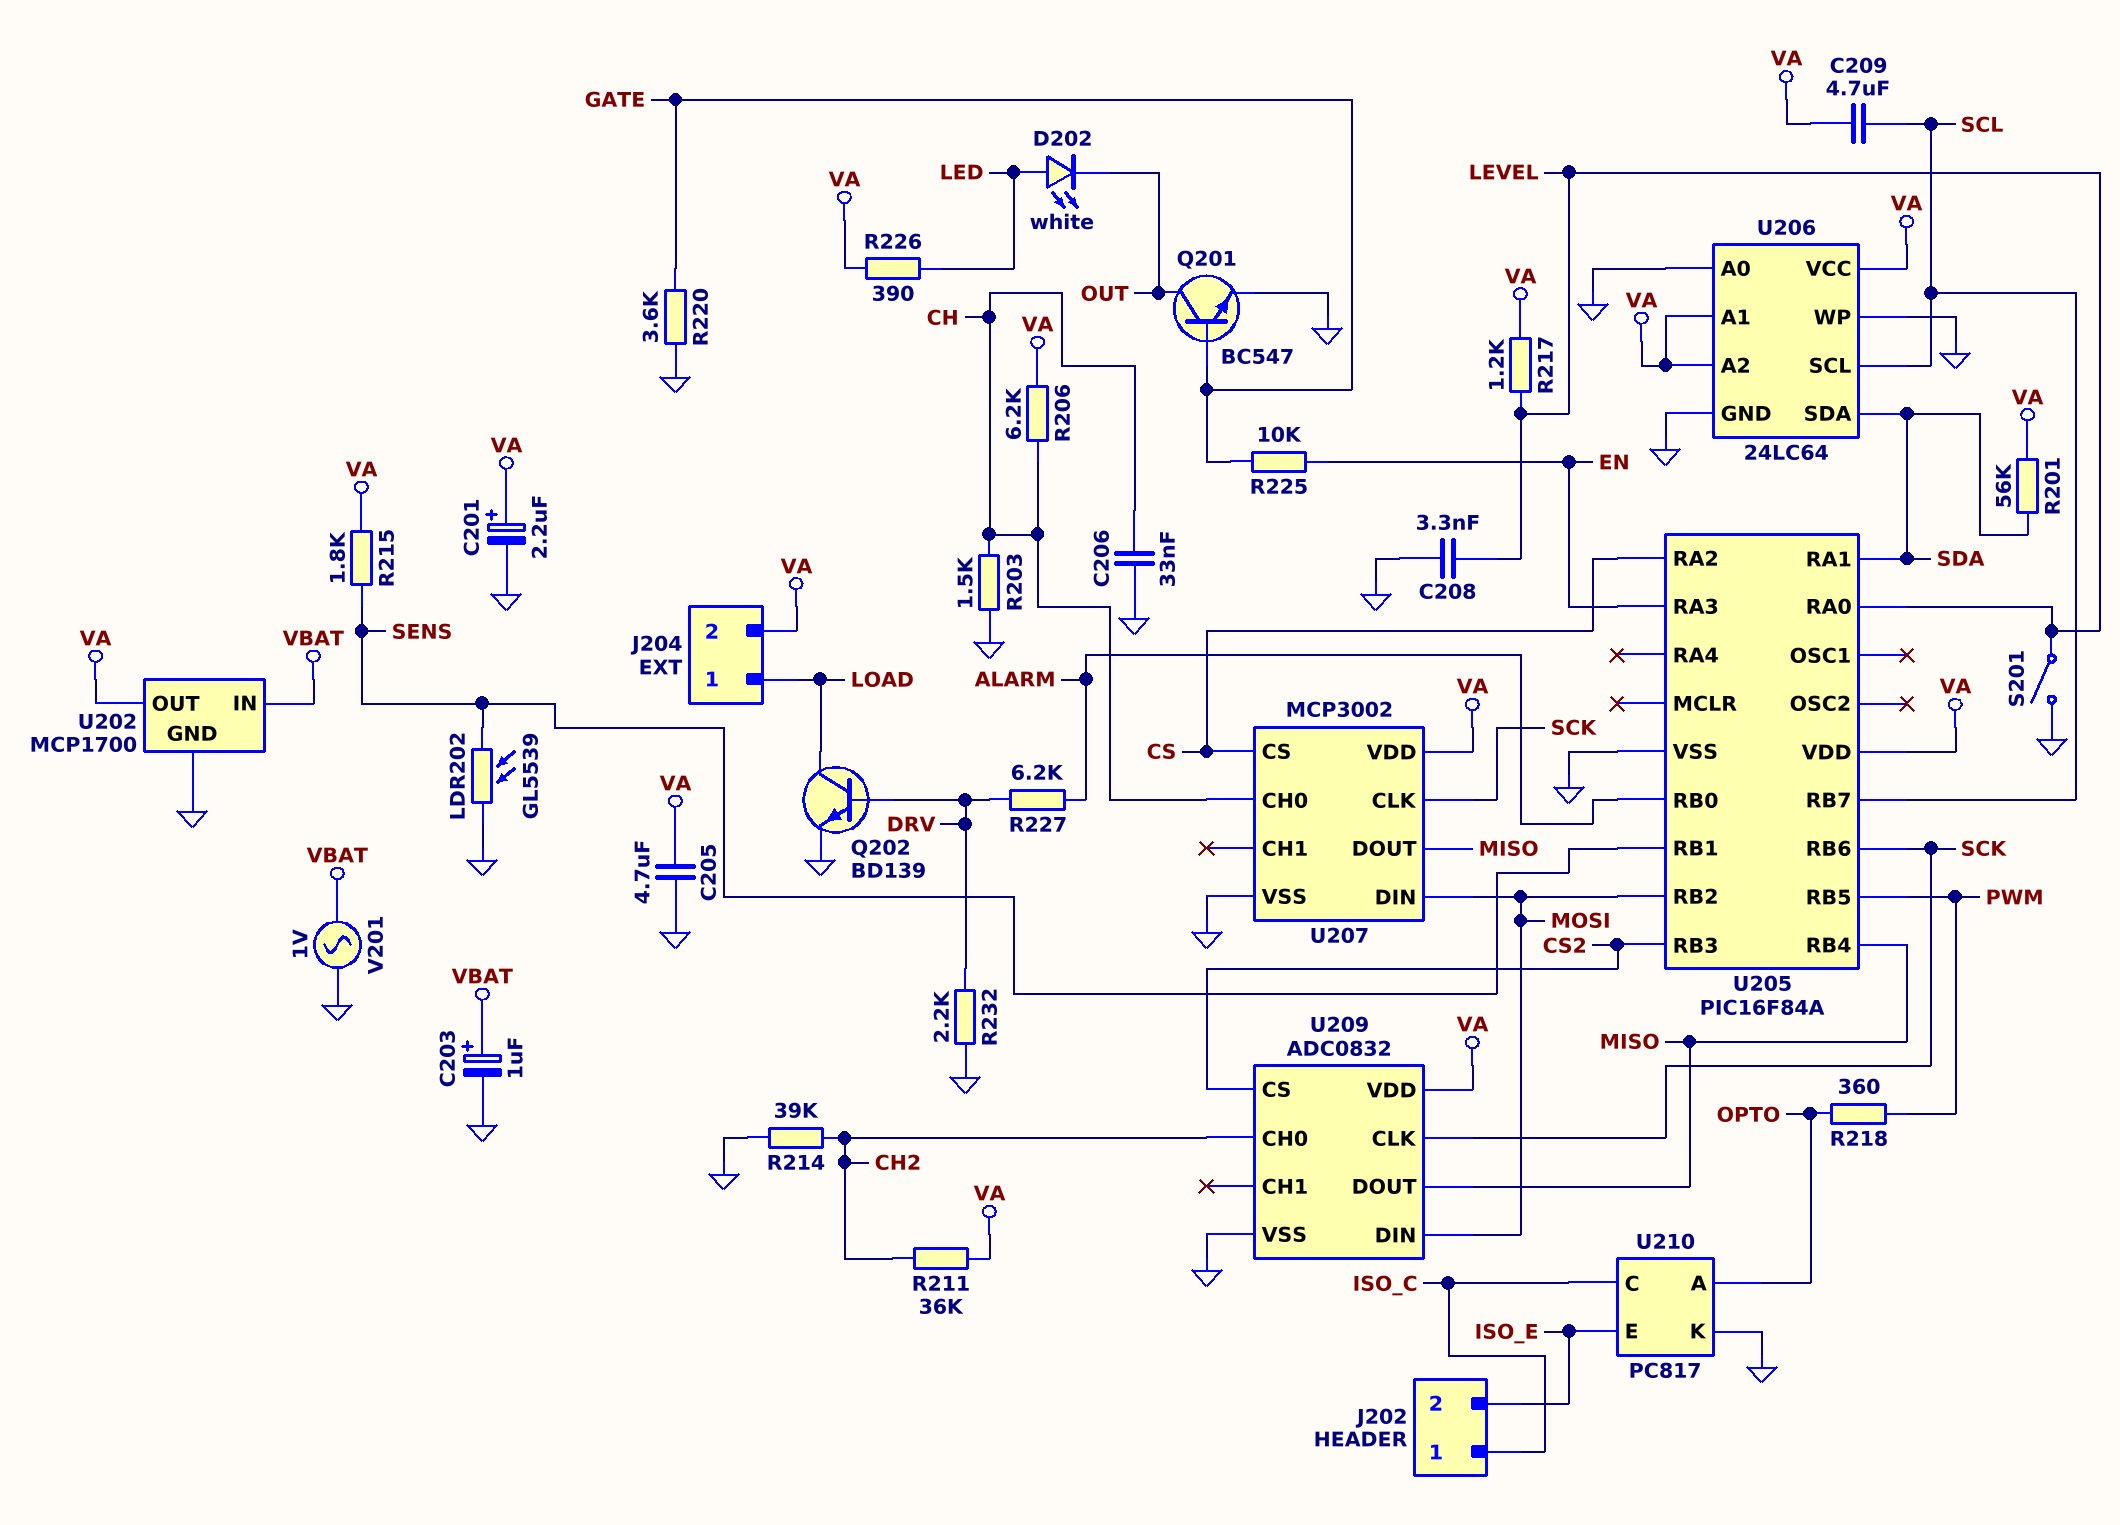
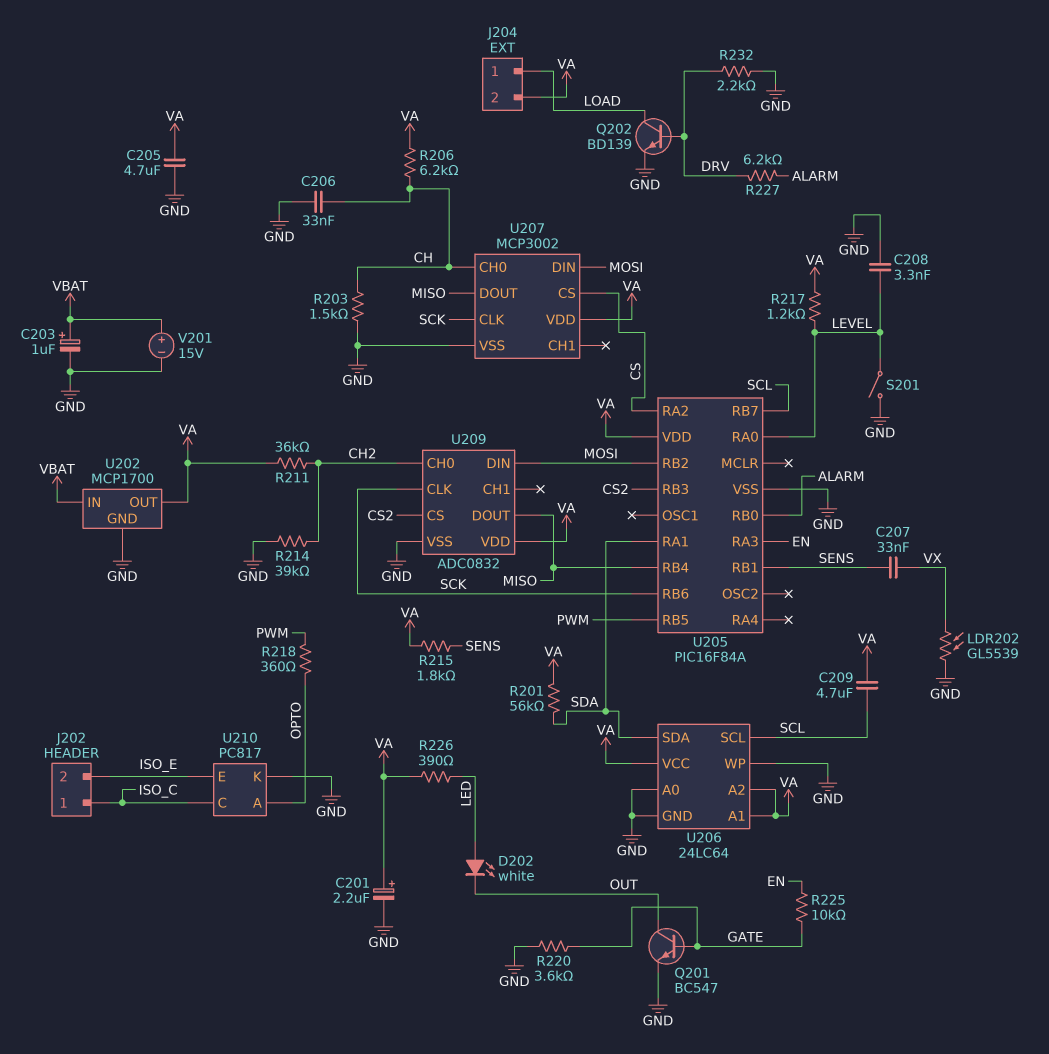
C207: none -> 33nF (SENS, VX)
LDR202: GL5539 (GND, SENS) -> GL5539 (GND, VX)
V201: AC 1V (GND, VBAT) -> 15V (plus VBAT, minus GND)

